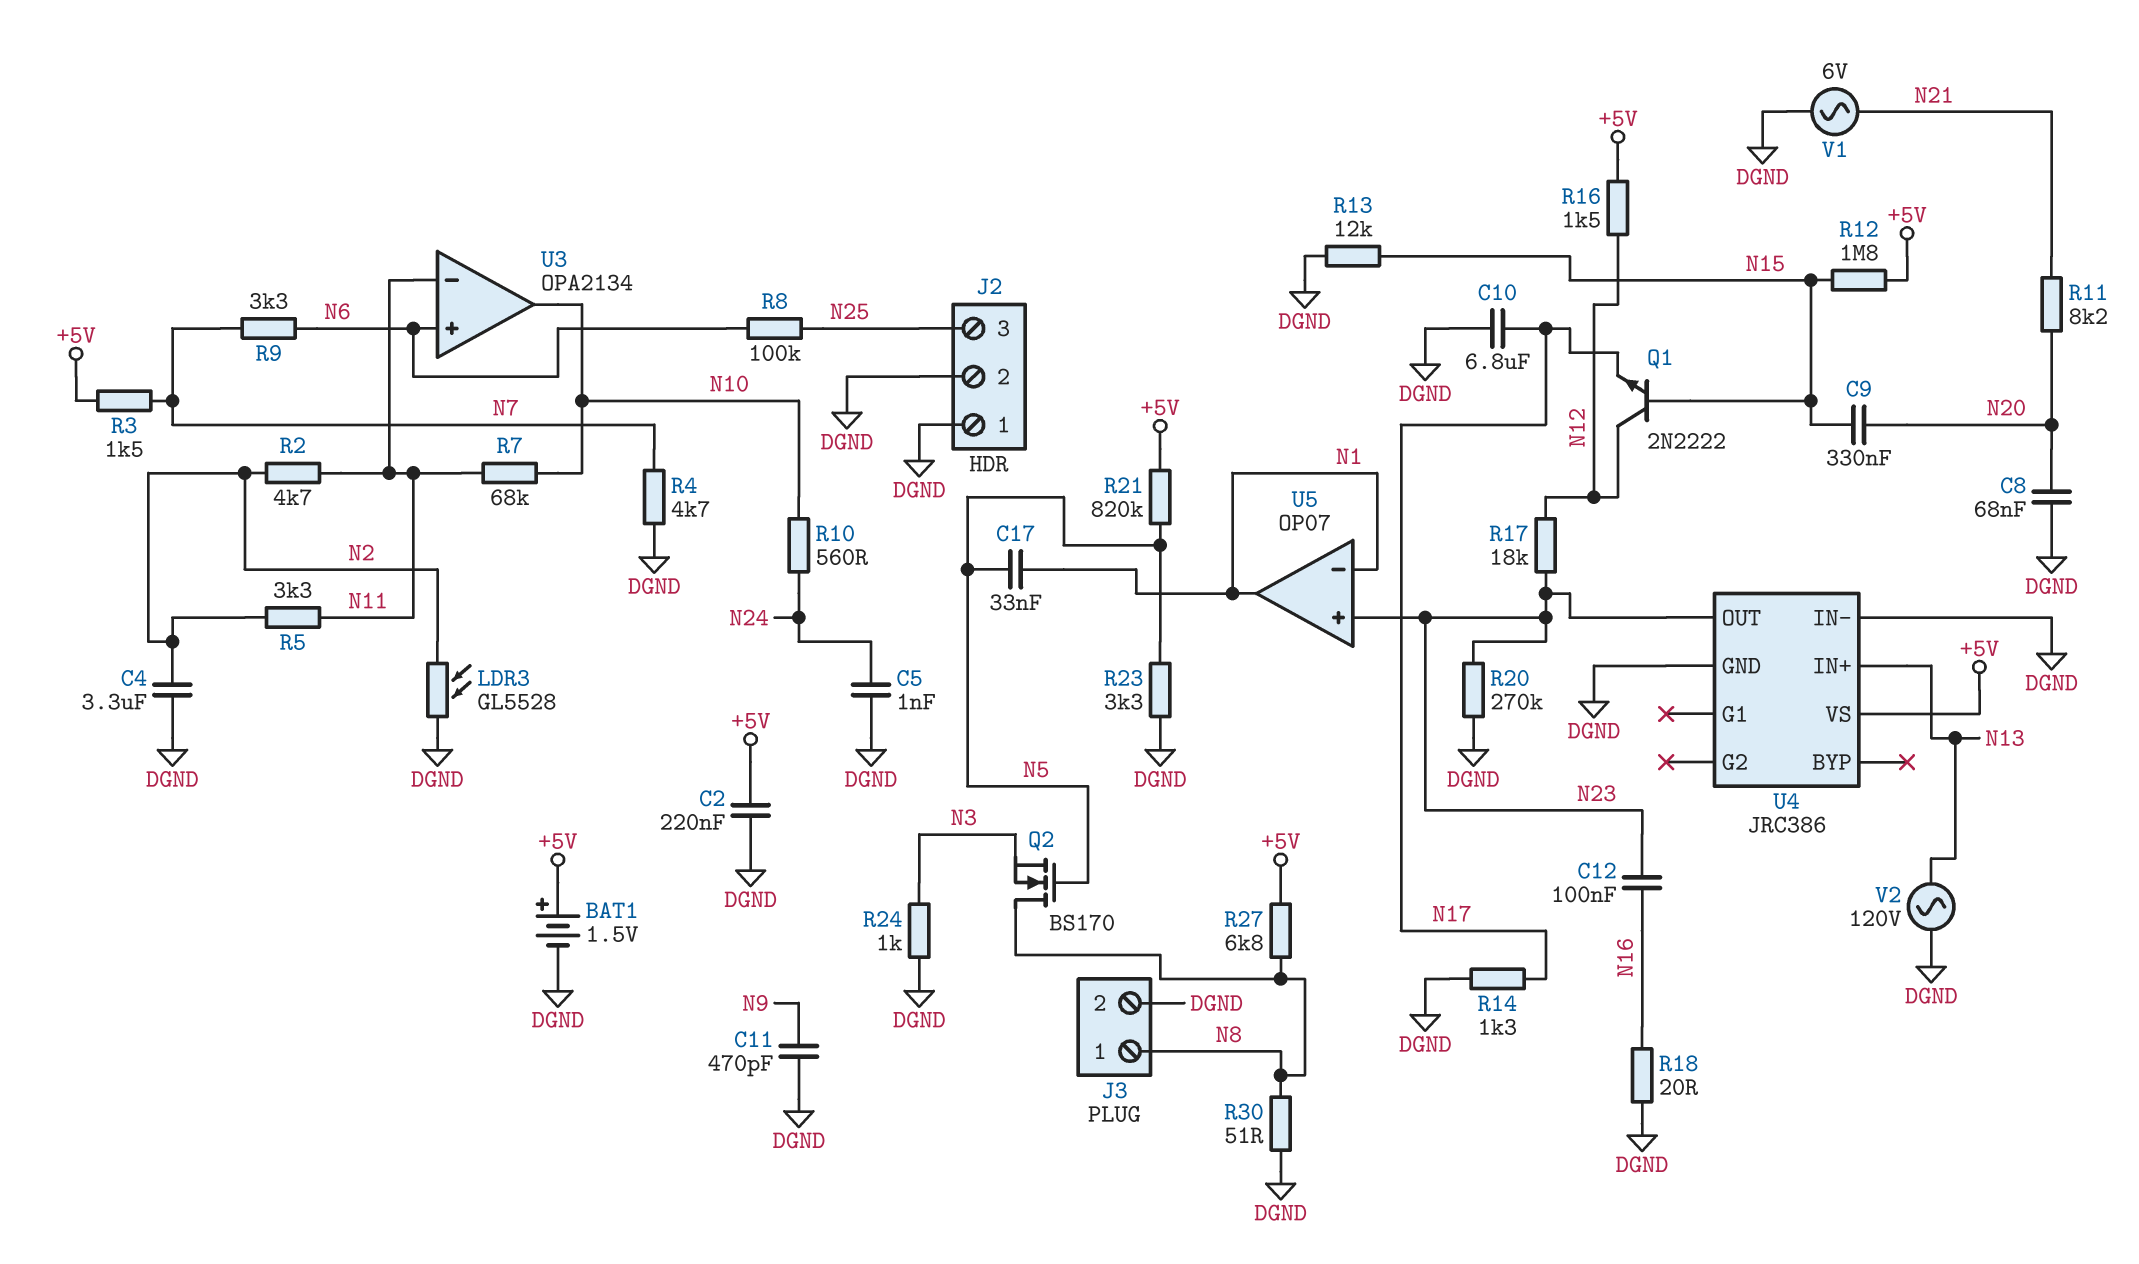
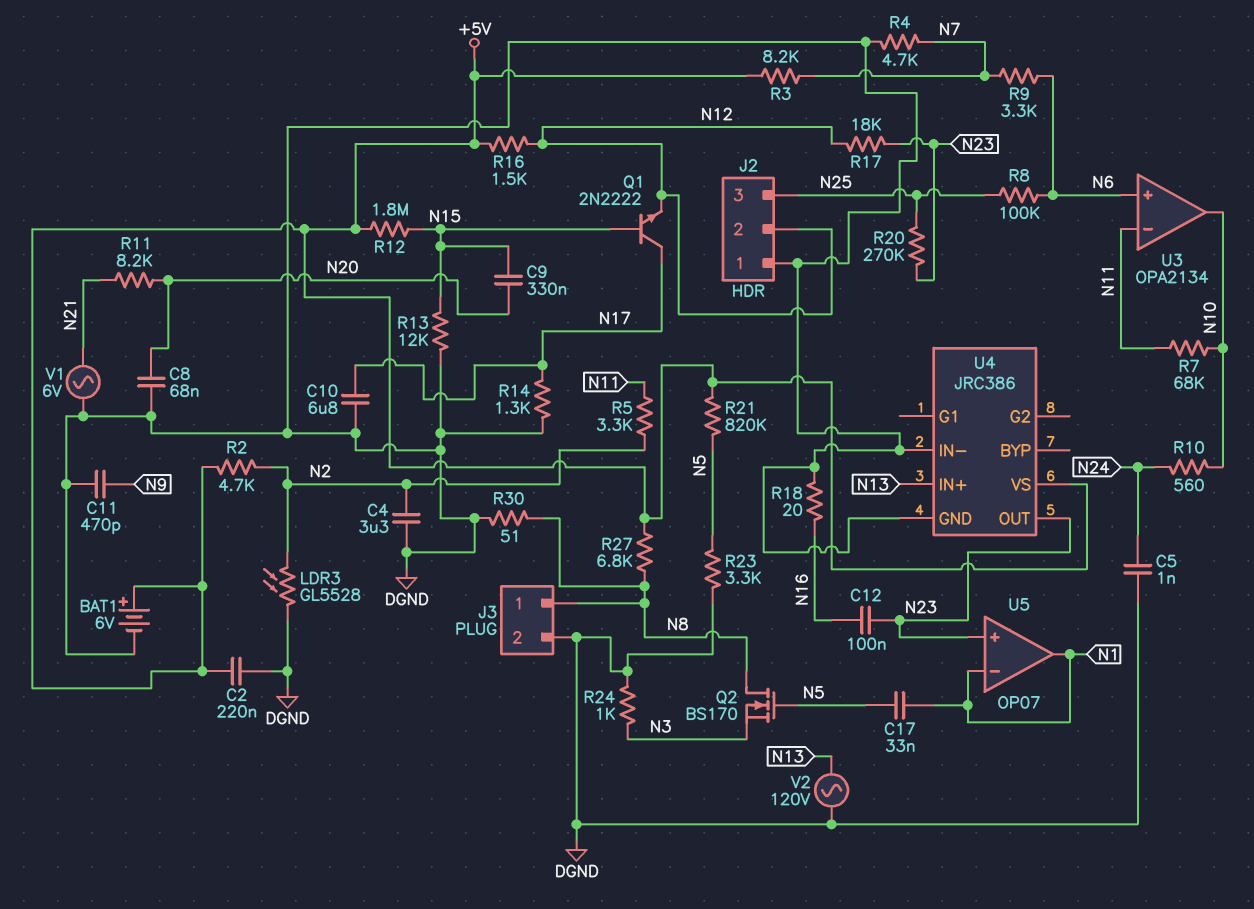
BAT1: 1.5V (plus +5V, minus DGND) -> 6V (plus +5V, minus DGND)
J2 pin 2: DGND -> N12
Q1: NPN 2N2222 (B N15, C N12, E N17) -> NPN 2N2222 (B N15, C N17, E N12)
R2: 4.7k (N2, N11) -> 4.7k (+5V, N2)
R3: 1.5k (+5V, N7) -> 8.2k (+5V, N7)
R20: 270k (DGND, N23) -> 270k (N23, N25)

